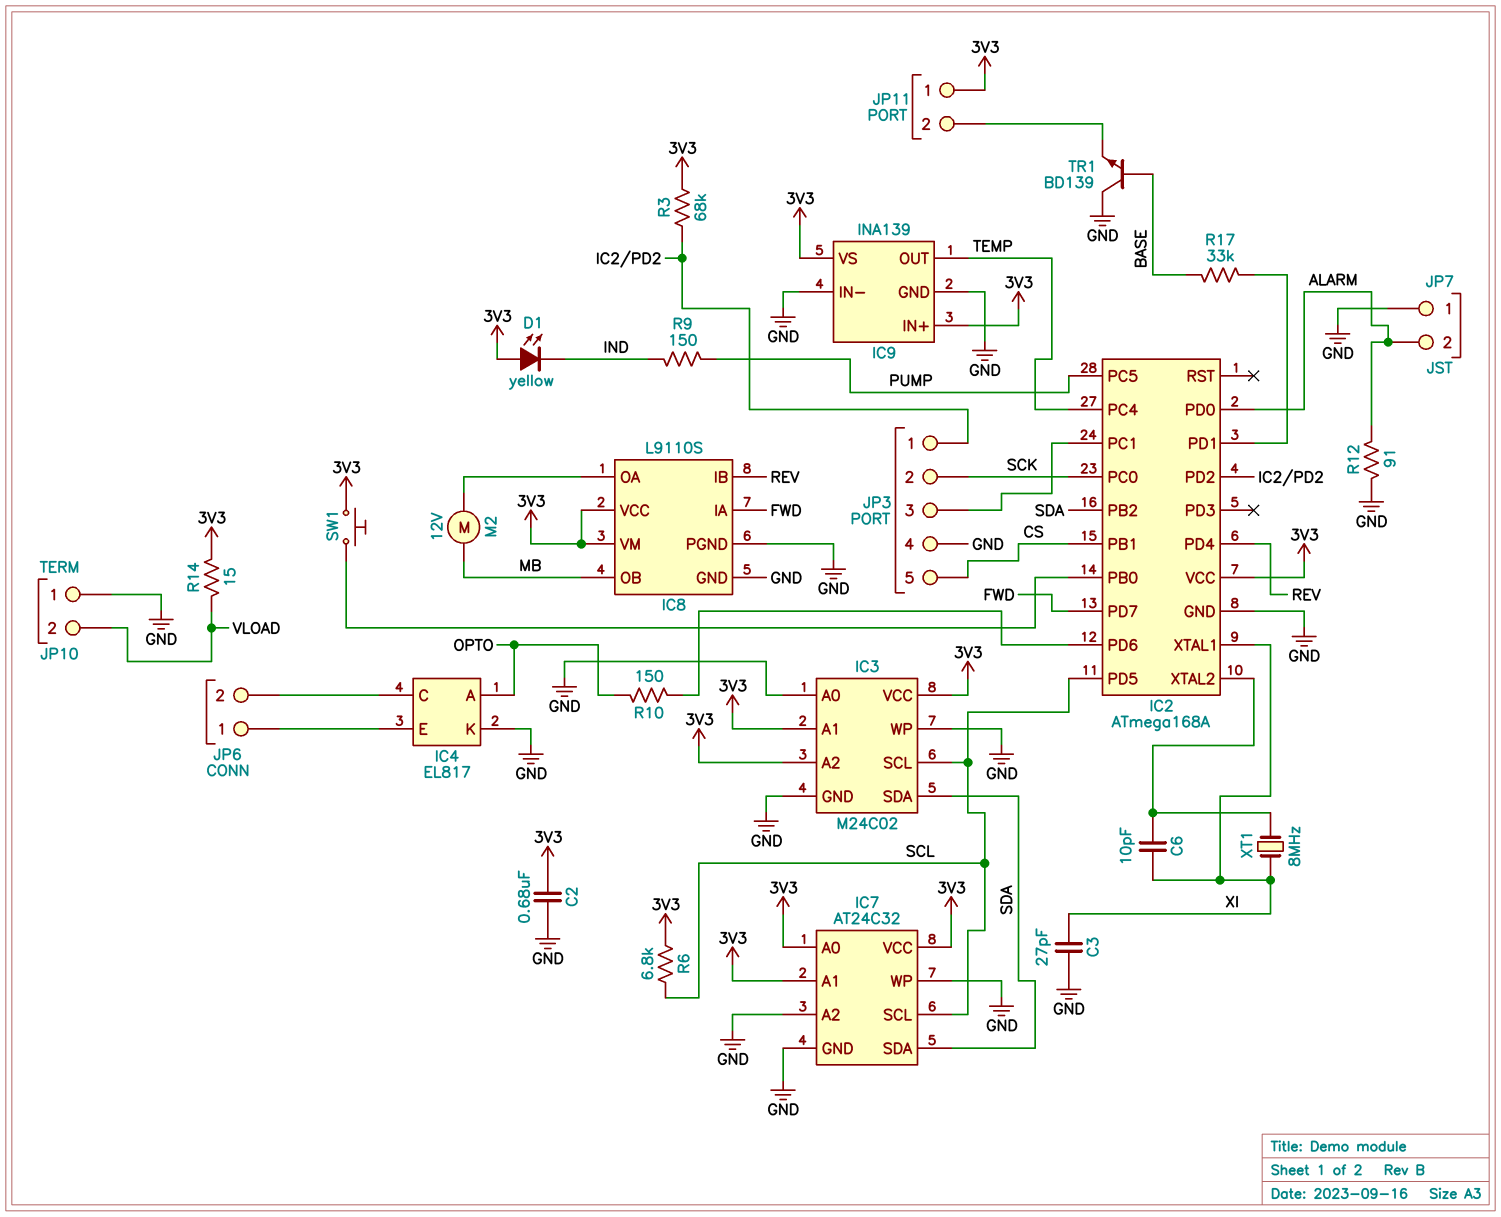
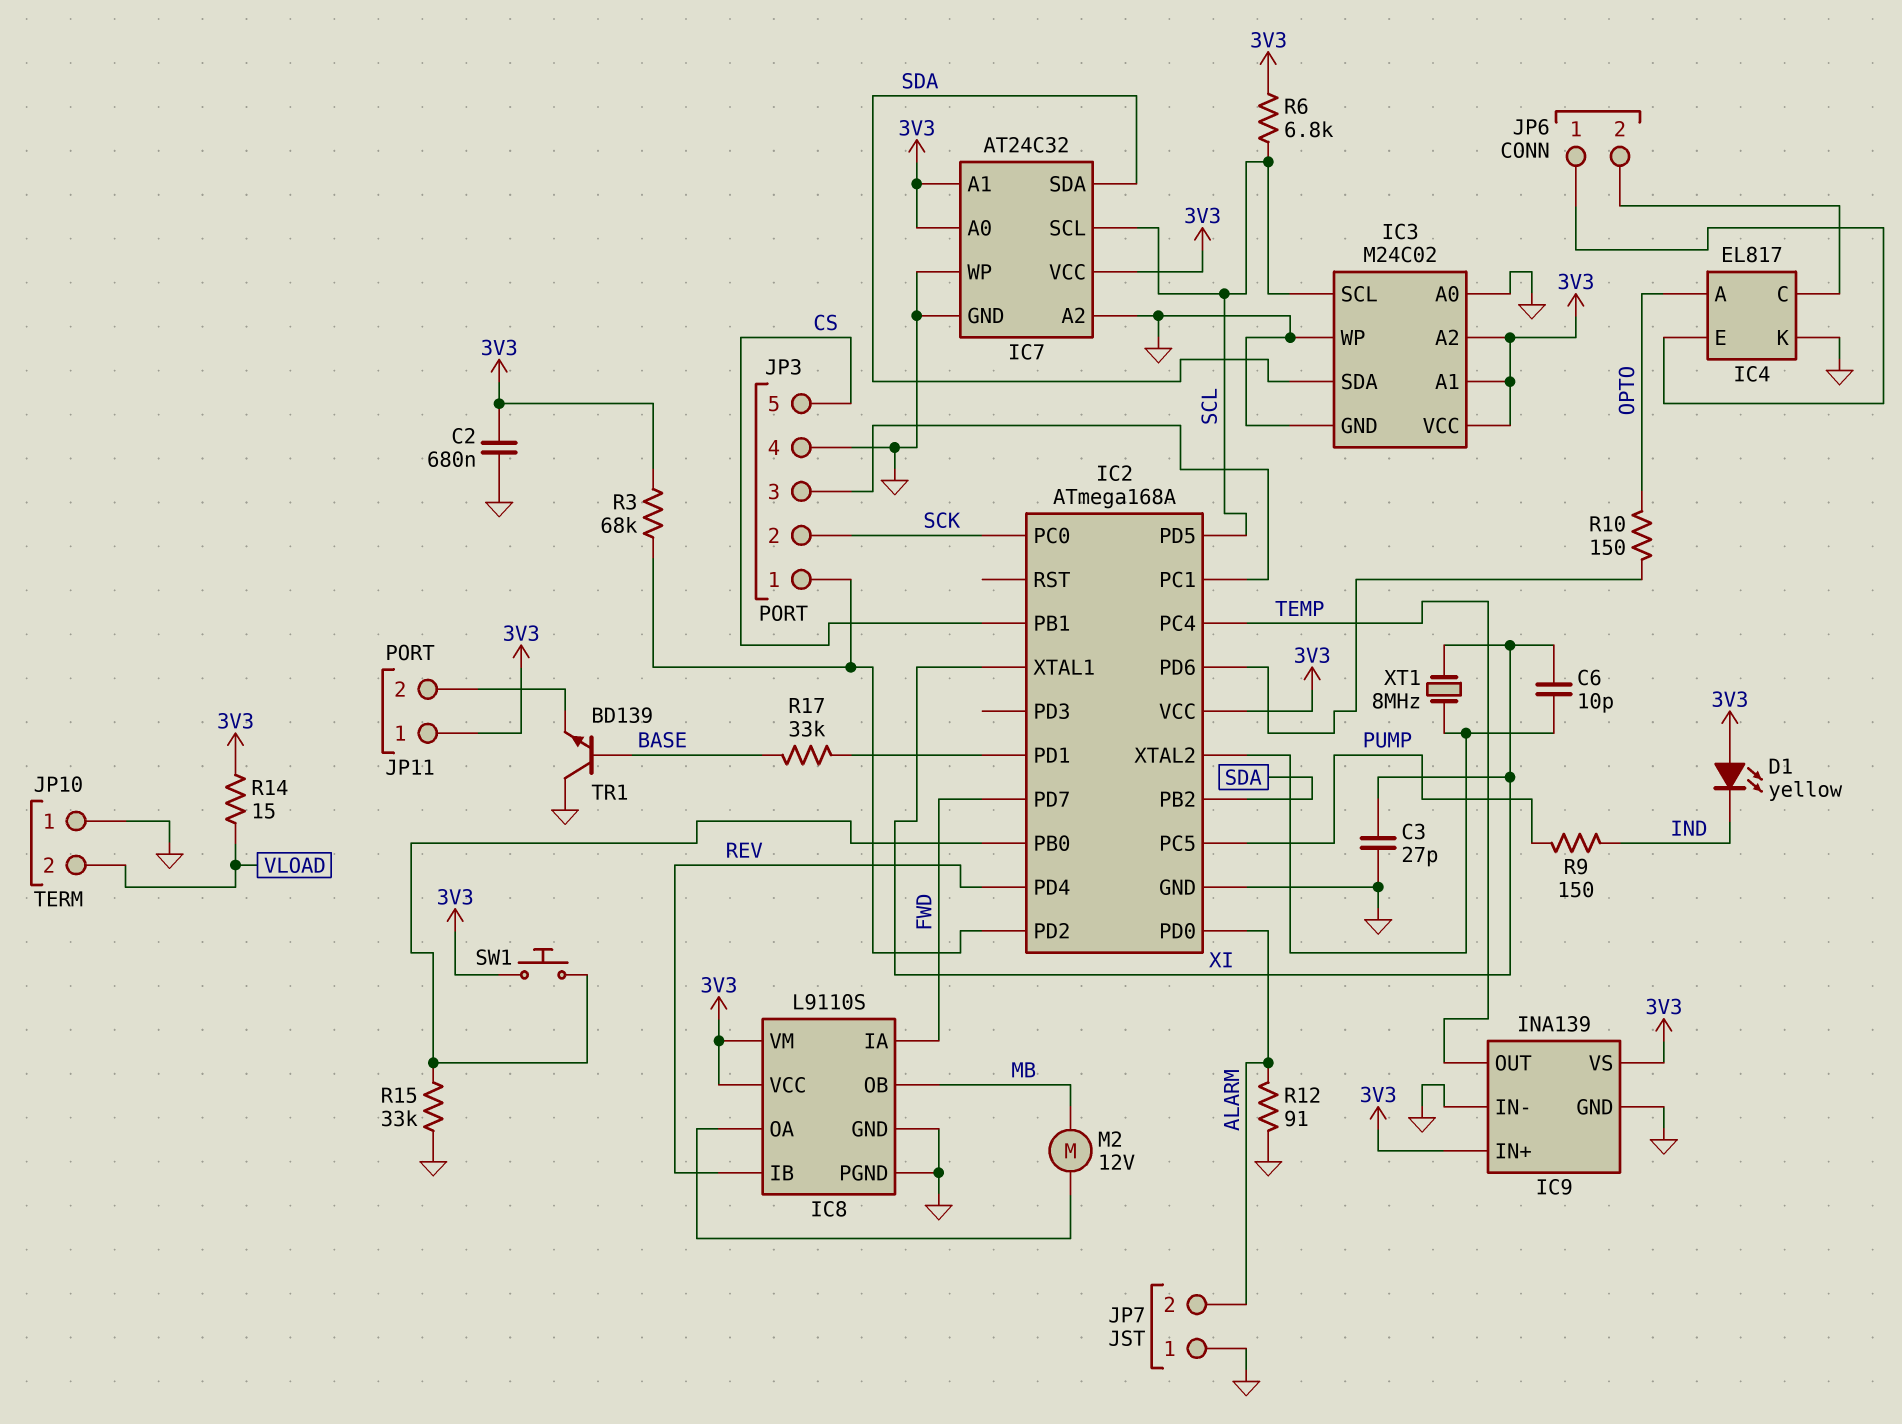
R15: none -> 33k (GND, IC2/PB0)

